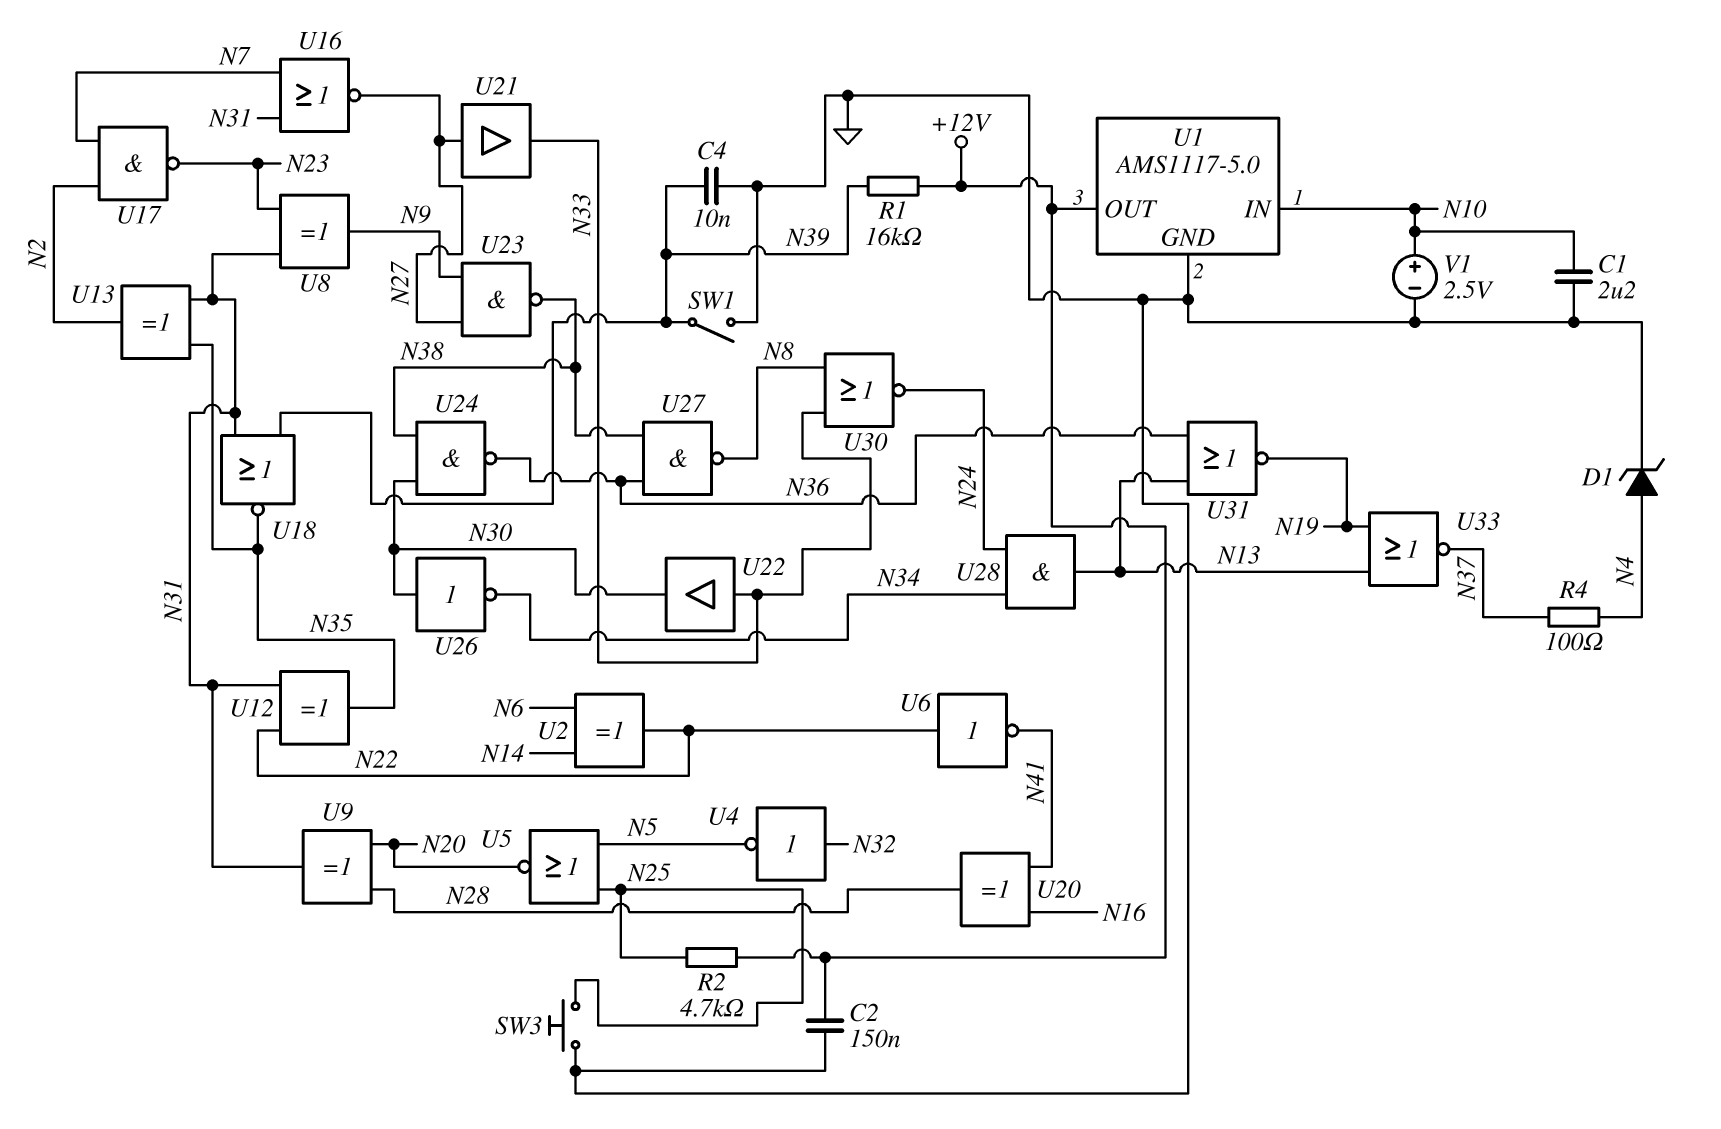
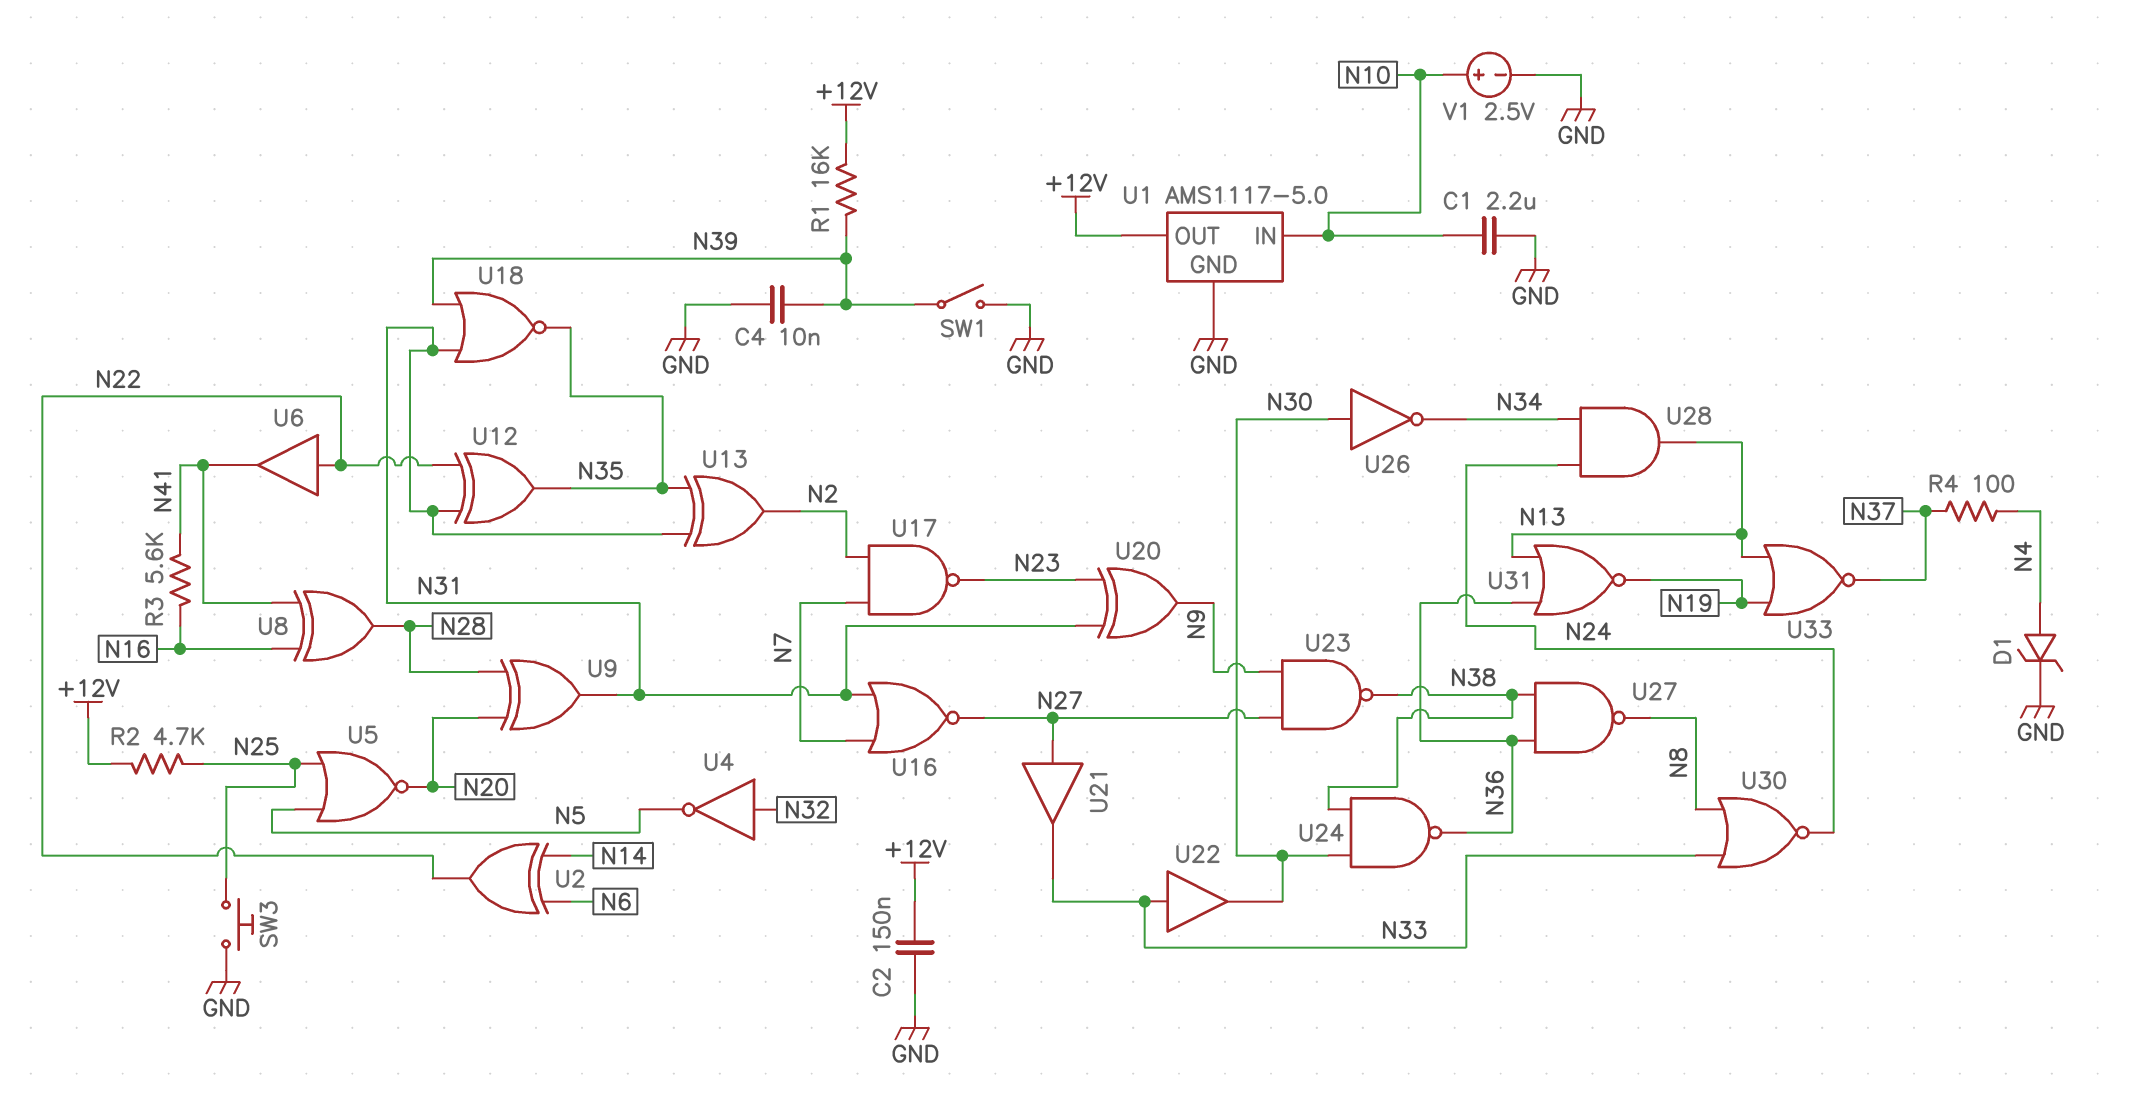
R3: none -> 5.6k (N16, N41)
U6: NOT (in N22, out N41) -> buffer (in N22, out N41)
U8: XOR (in N23, in N31, out N9) -> XOR (in N16, in N41, out N28)
U20: XOR (in N16, in N41, out N28) -> XOR (in N23, in N31, out N9)

